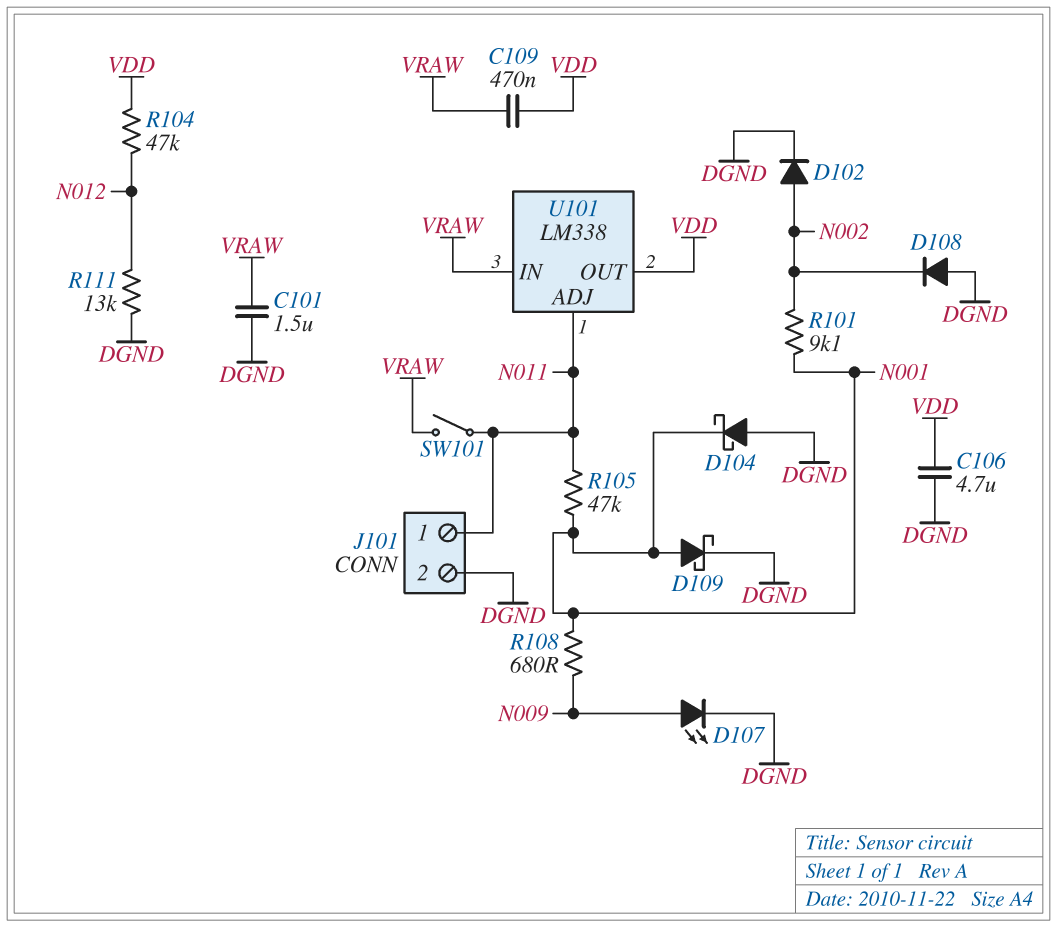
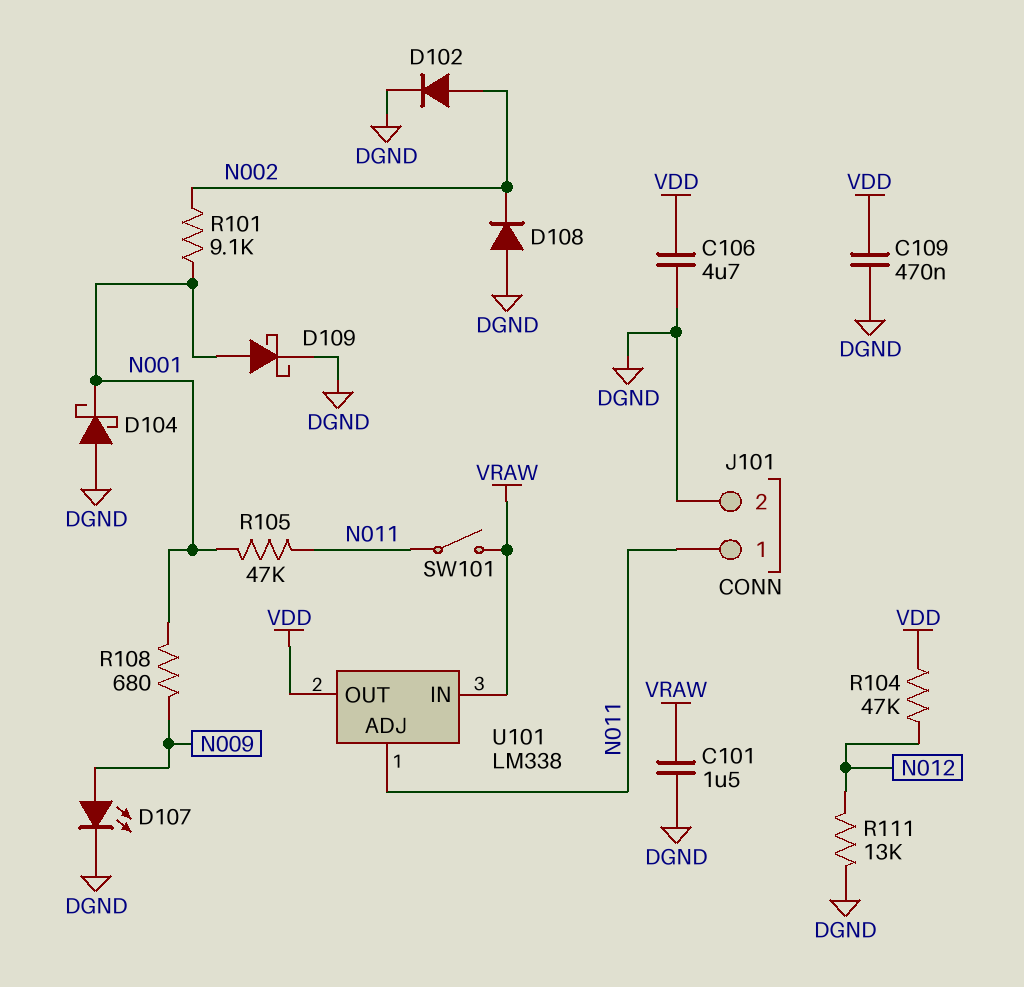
C109: 470nF (VDD, VRAW) -> 470nF (DGND, VDD)

